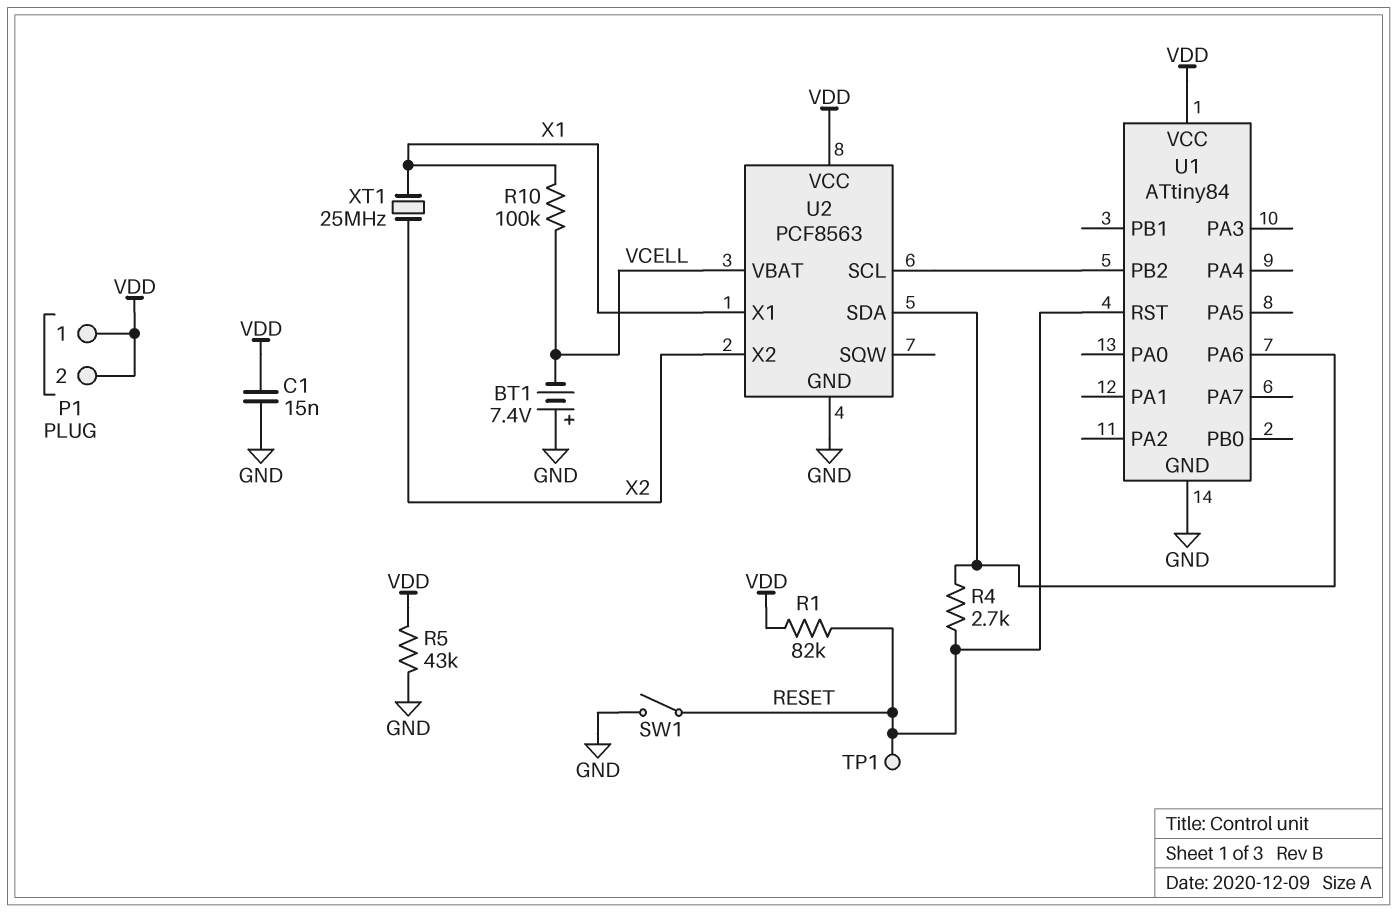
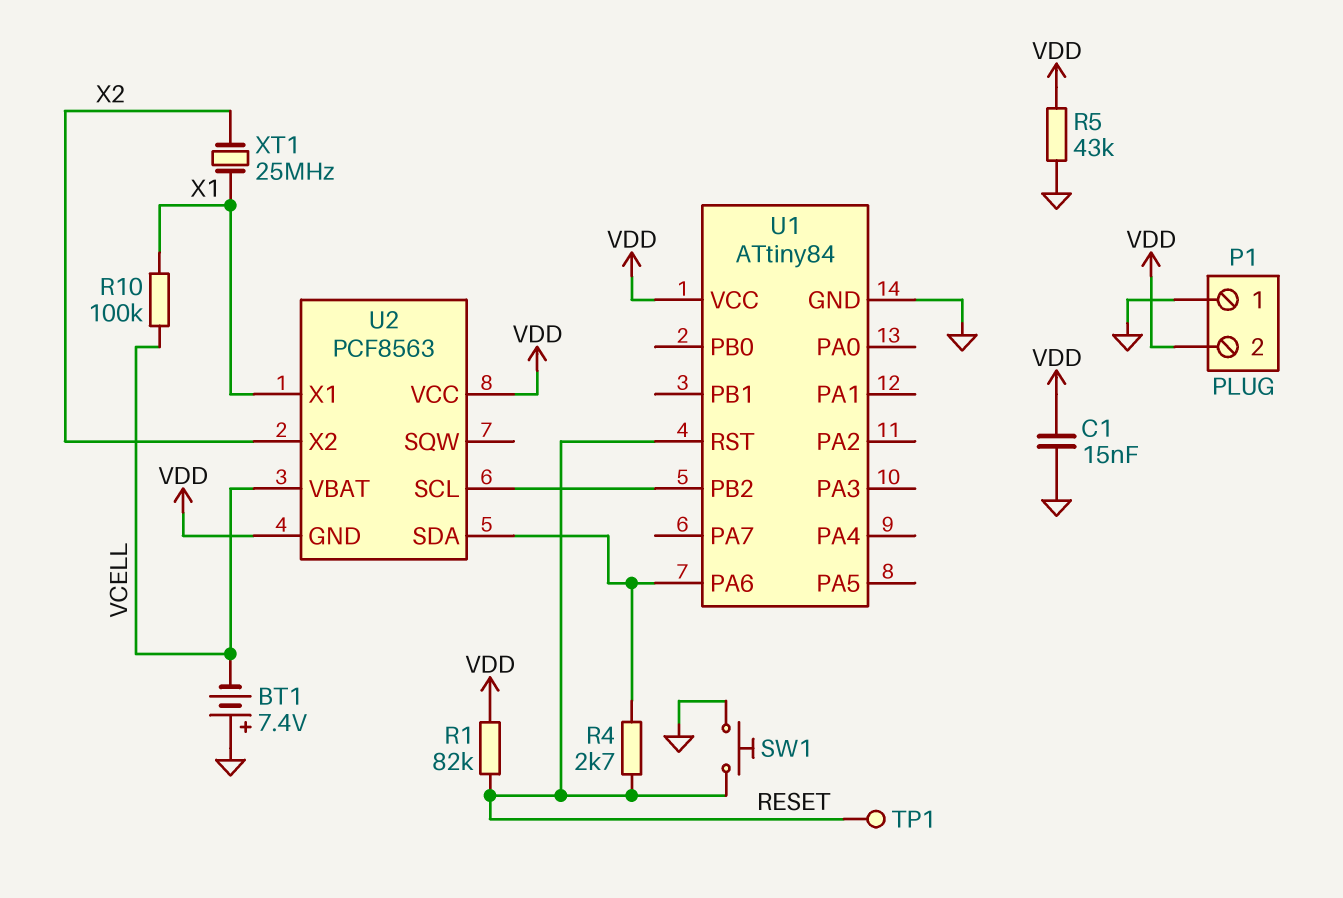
P1 pin 1: VDD -> GND
SW1: switch (GND, RESET) -> button (GND, RESET)
U2 pin GND: GND -> VDD

